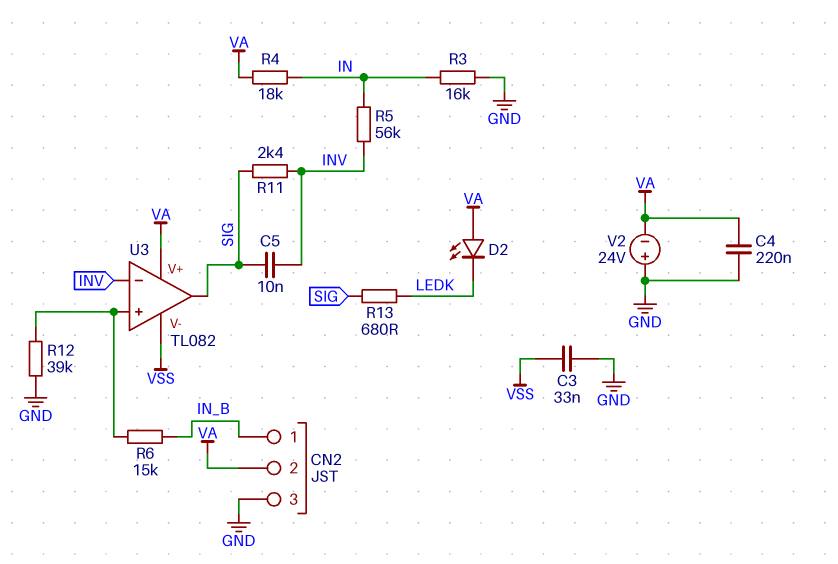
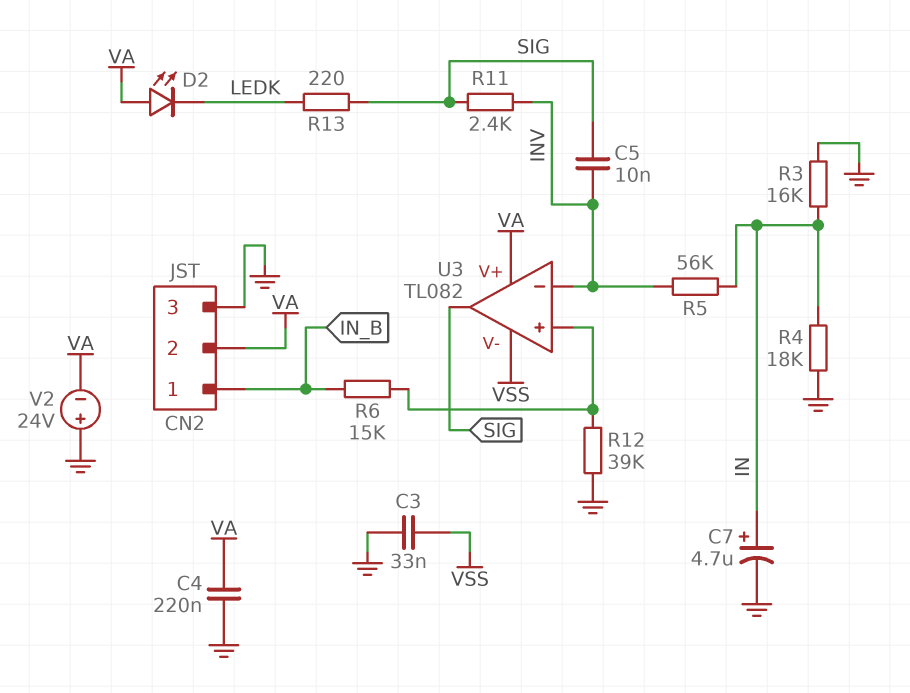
C7: none -> 4.7uF (plus IN, minus GND)
R4: 18k (IN, VA) -> 18k (GND, IN)
R13: 680 (LEDK, SIG) -> 220 (LEDK, SIG)

